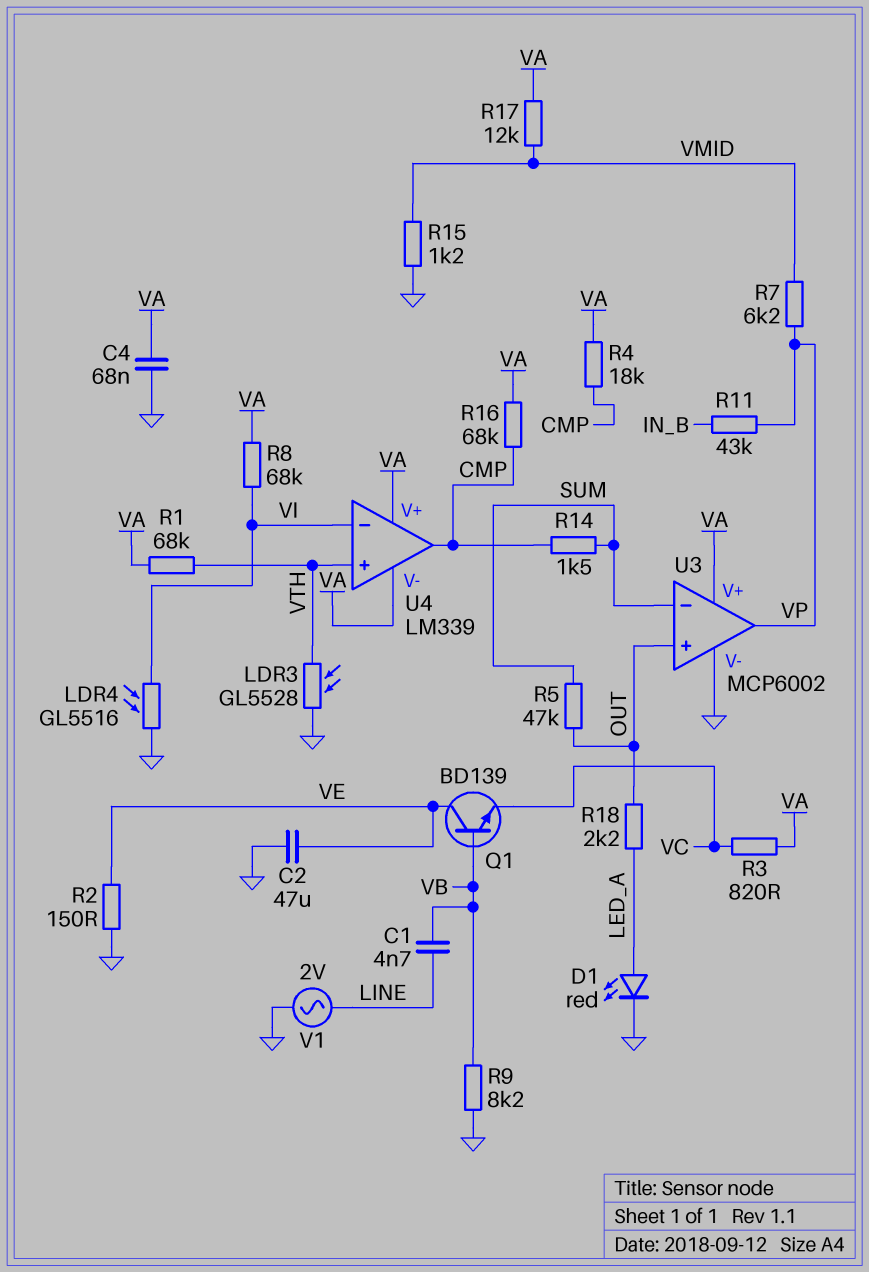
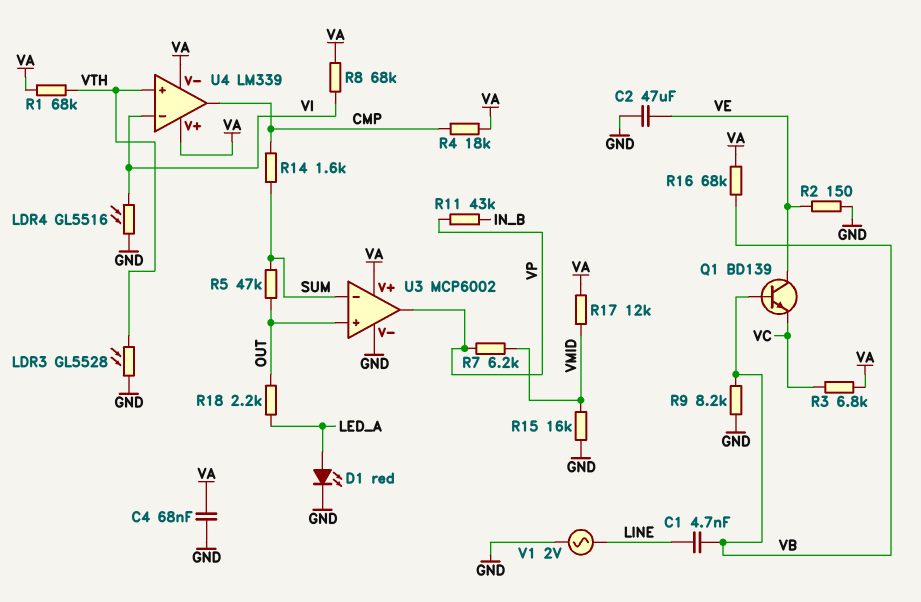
R3: 820 (VA, VC) -> 6.8k (VA, VC)
R14: 1.5k (CMP, SUM) -> 1.6k (CMP, SUM)
R15: 1.2k (GND, VMID) -> 16k (GND, VMID)
R16: 68k (CMP, VA) -> 68k (VA, VB)

